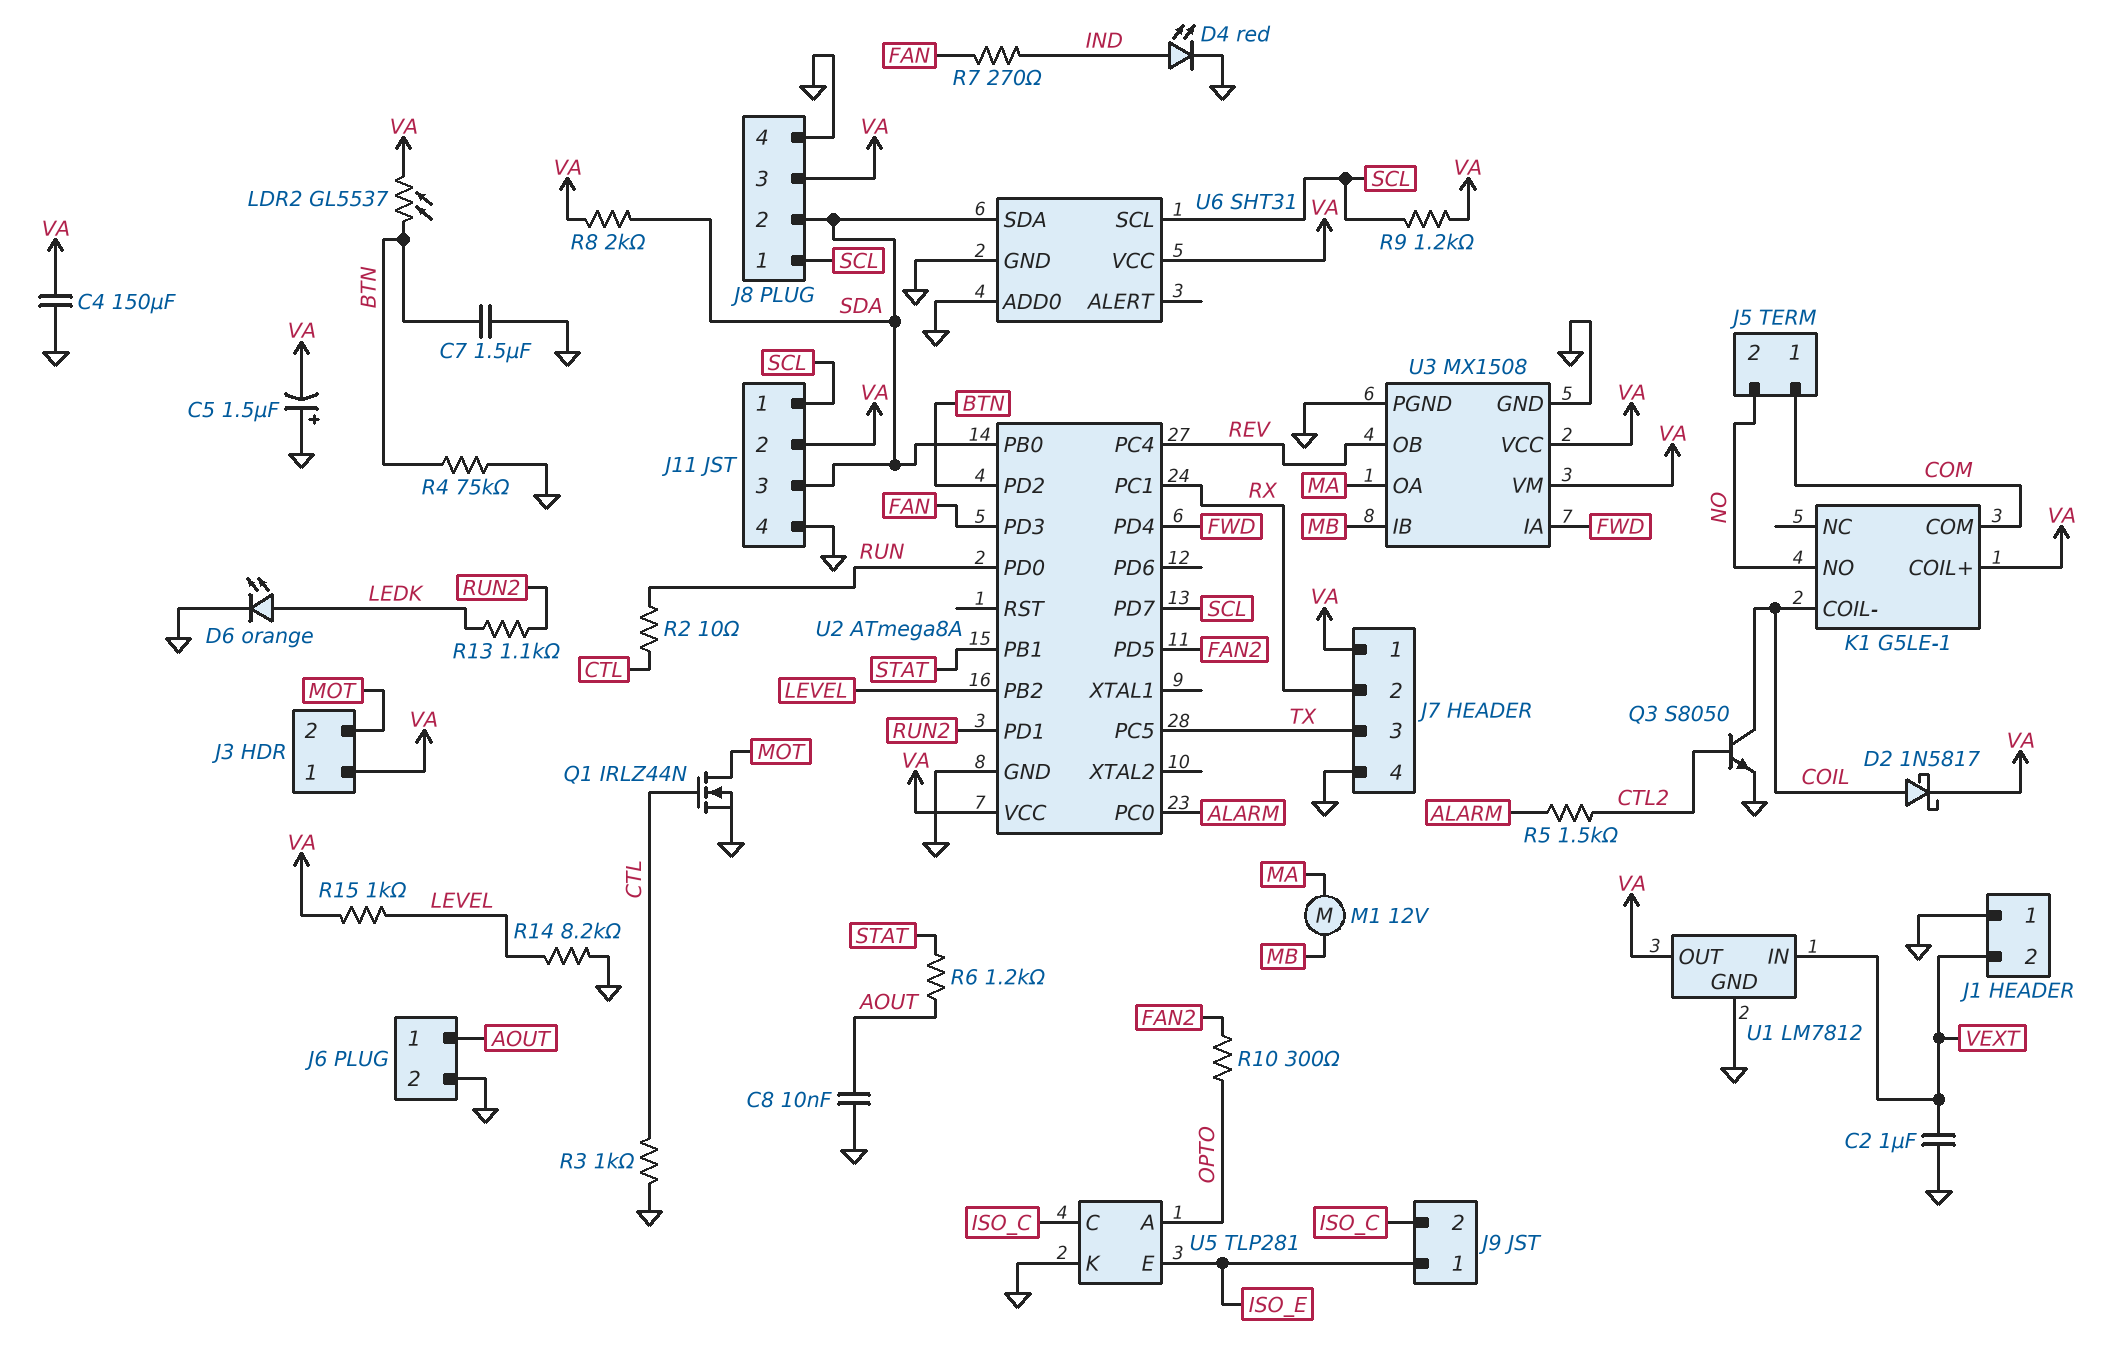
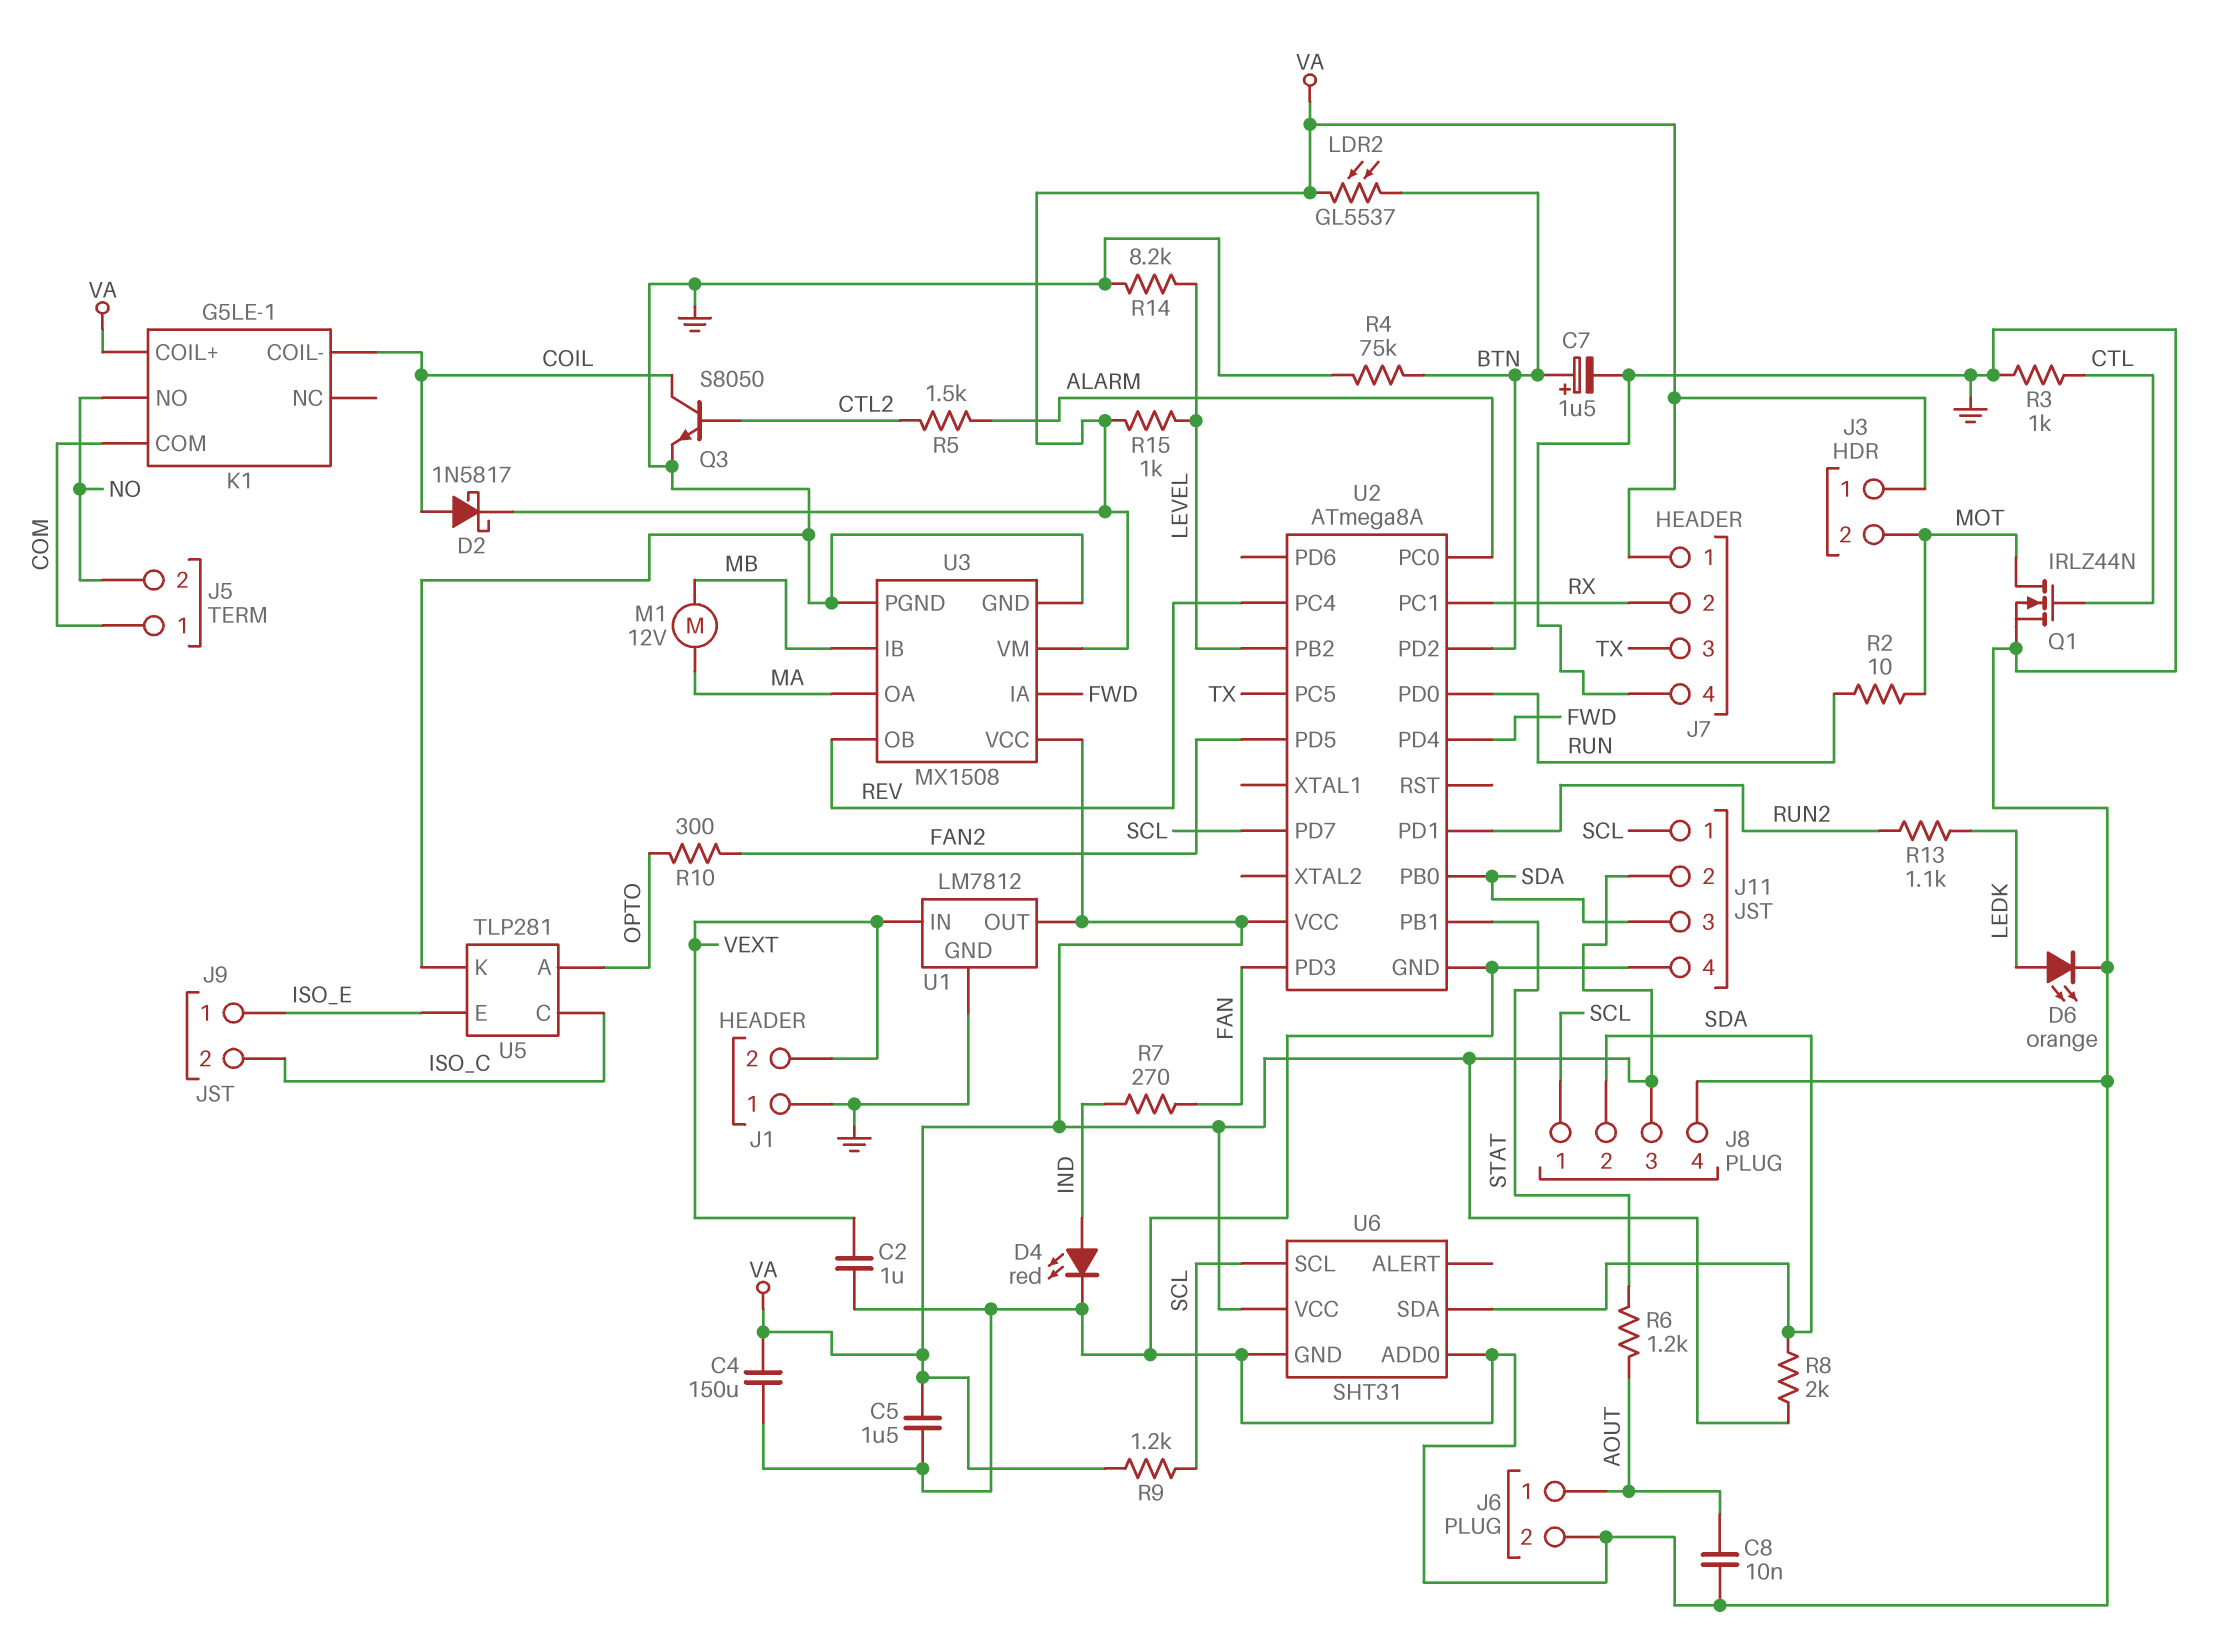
C5: 1.5uF (plus GND, minus VA) -> 1.5uF (GND, VA)
C7: 1.5uF (BTN, GND) -> 1.5uF (plus BTN, minus GND)
R2: 10 (CTL, RUN) -> 10 (MOT, RUN)

